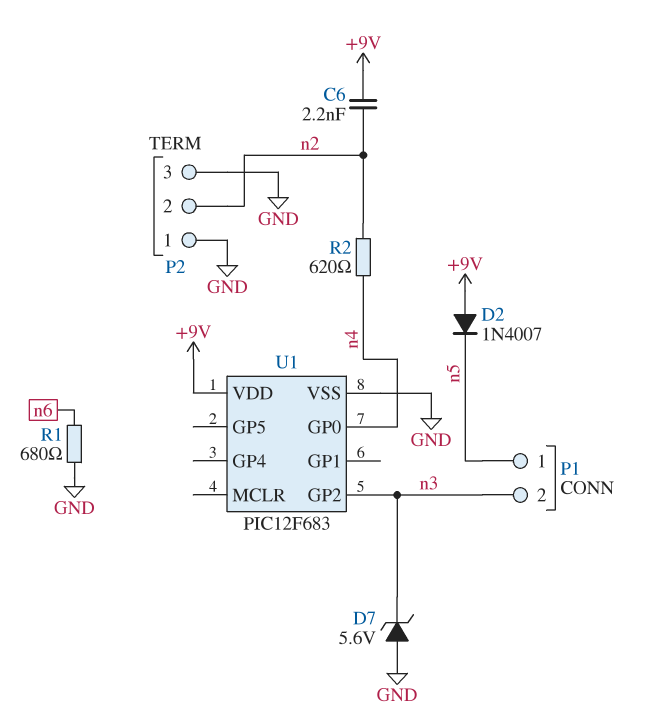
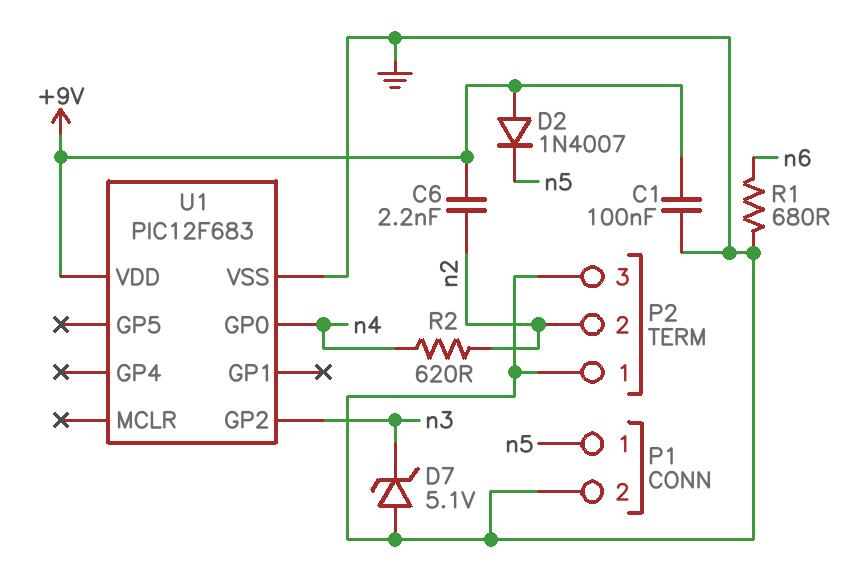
C1: none -> 100nF (+9V, GND)
D7: zener 5.6V (A GND, K n3) -> zener 5.1V (A GND, K n3)
P1 pin 2: n3 -> GND

